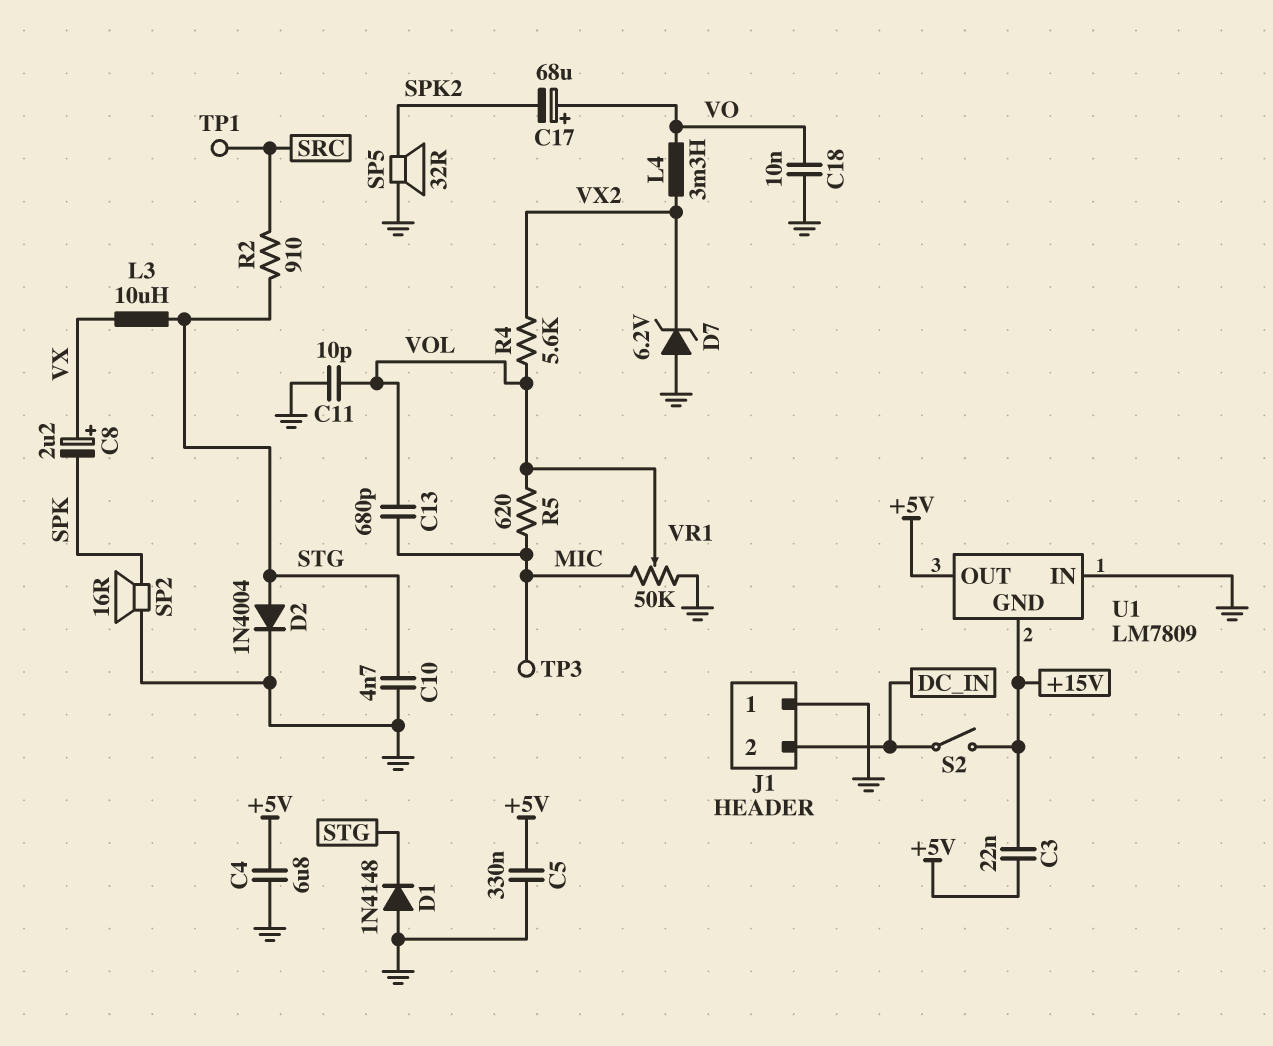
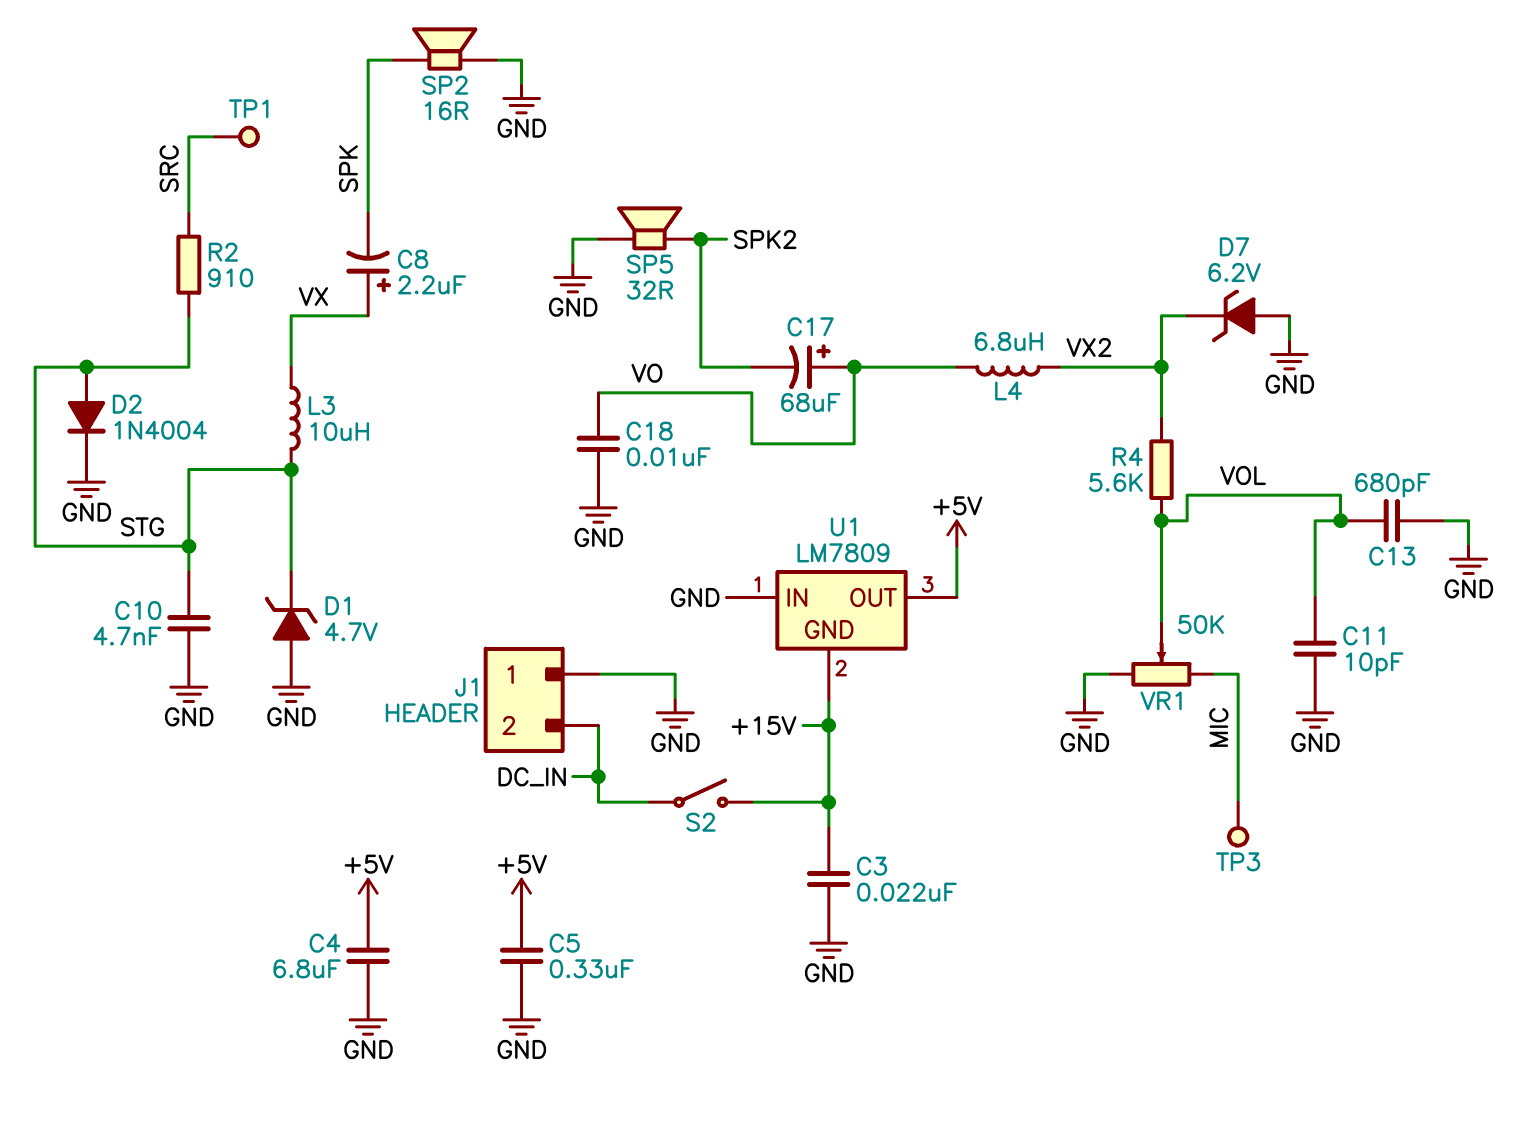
C3: 22nF (+5V, +15V) -> 22nF (+15V, GND)
C13: 680pF (MIC, VOL) -> 680pF (GND, VOL)
D1: diode 1N4148 (A GND, K STG) -> zener 4.7V (A GND, K STG)
L4: 3.3mH (VO, VX2) -> 6.8uH (VO, VX2)
R5: 620 (MIC, VOL) -> none

